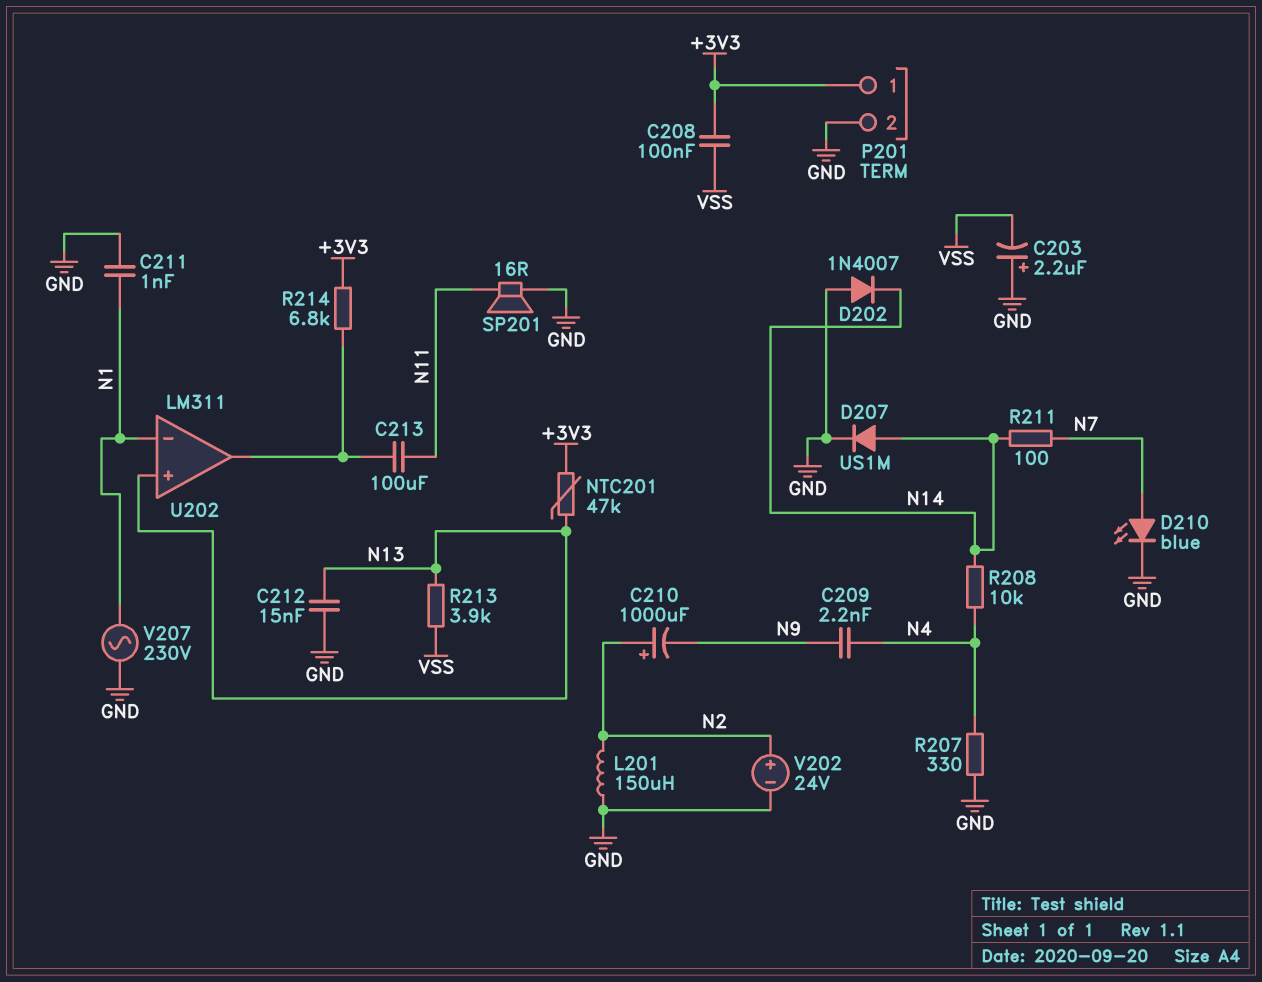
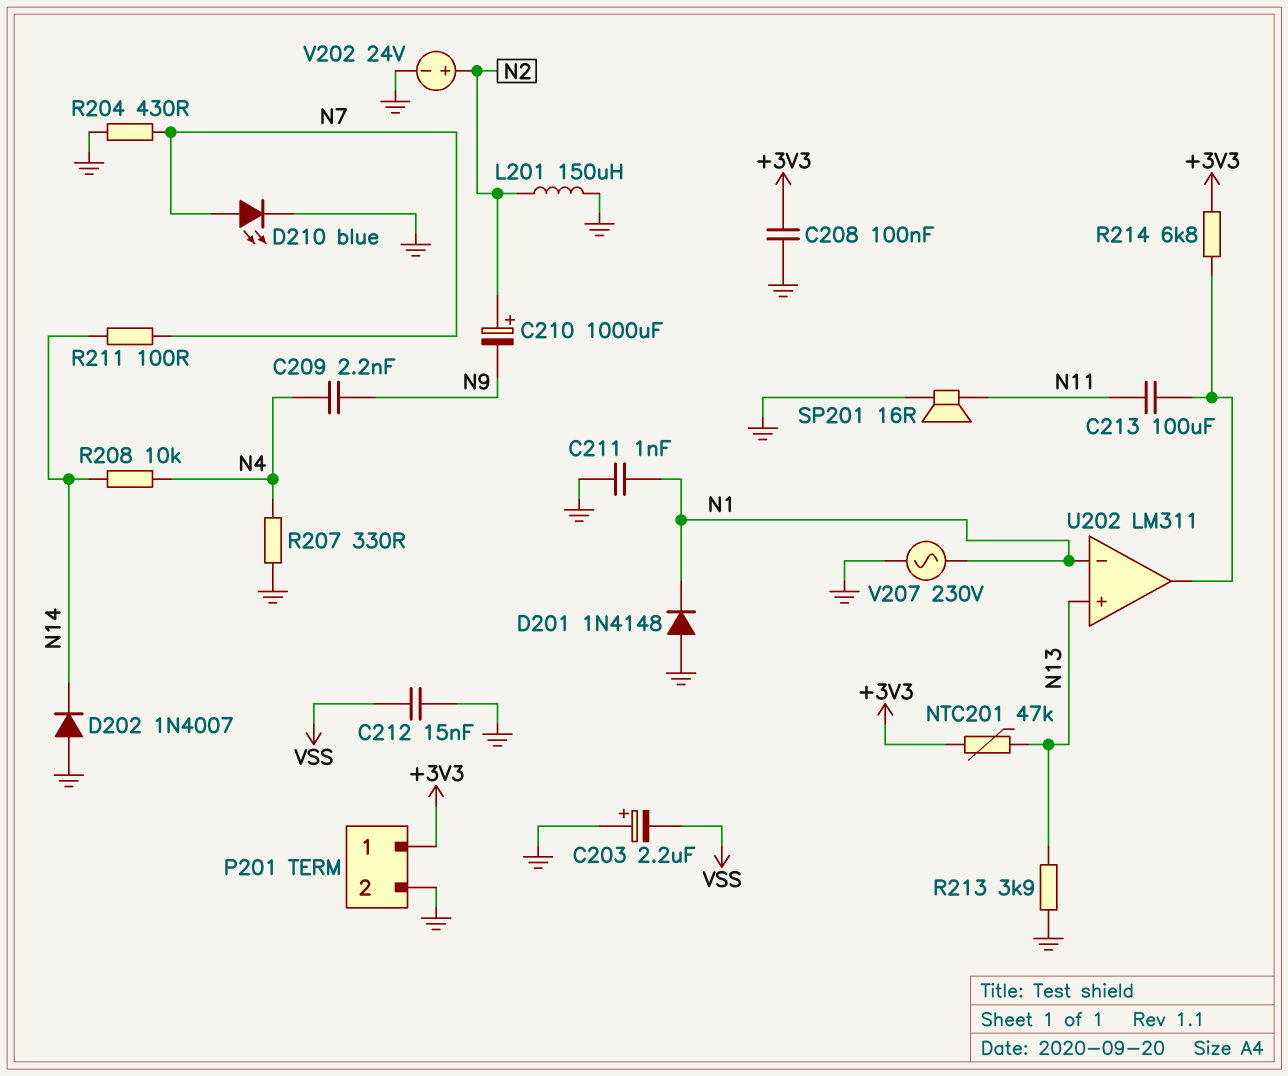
C208: 100nF (+3V3, VSS) -> 100nF (+3V3, GND)
C212: 15nF (GND, N13) -> 15nF (GND, VSS)
D201: none -> diode 1N4148 (A GND, K N1)
D207: diode US1M (A N14, K GND) -> none
R204: none -> 430 (GND, N7)
R213: 3.9k (N13, VSS) -> 3.9k (GND, N13)

